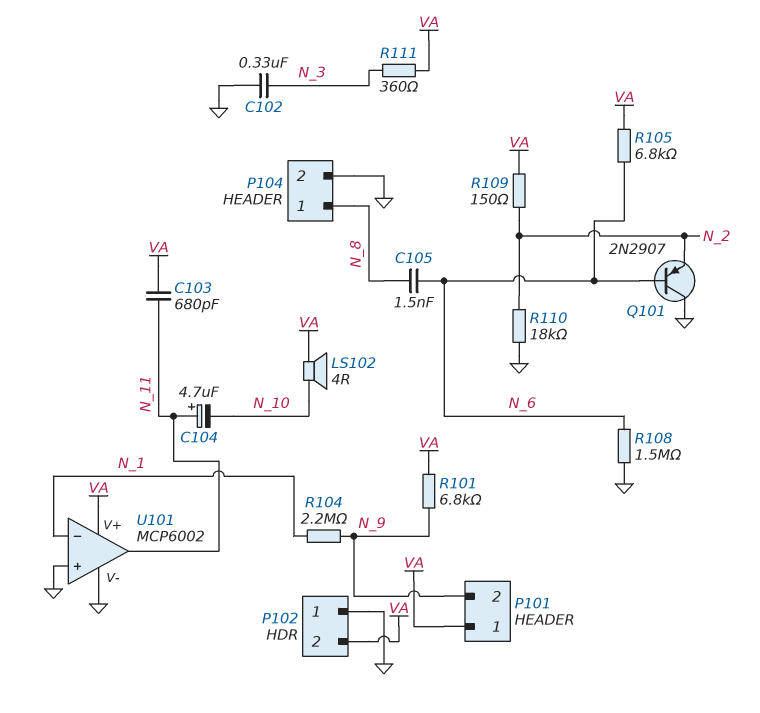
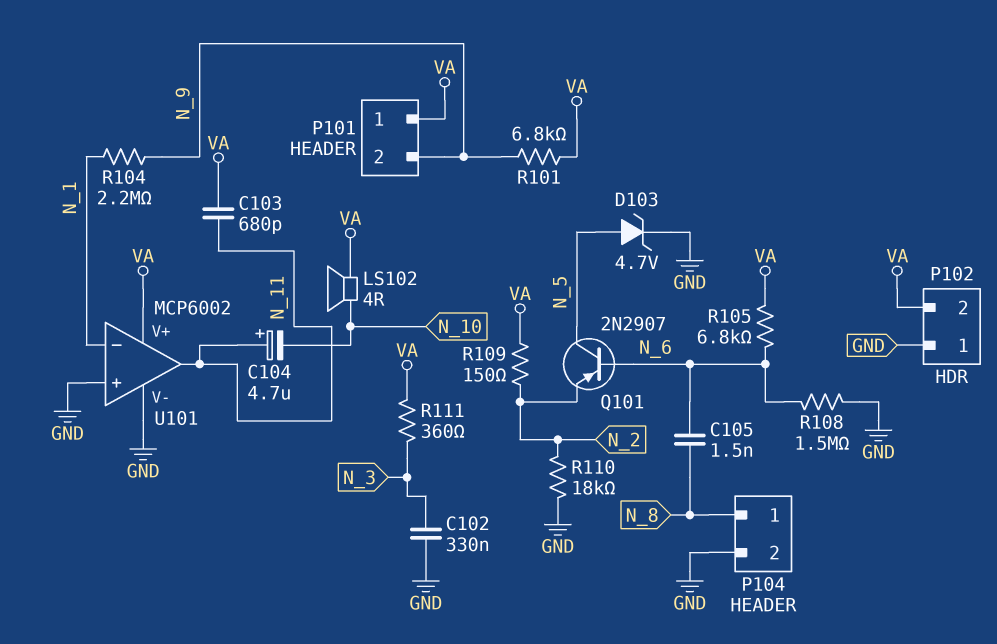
D103: none -> zener 4.7V (A N_5, K GND)
Q101: PNP 2N2907 (B N_6, C GND, E N_2) -> PNP 2N2907 (B N_6, C N_5, E N_2)

